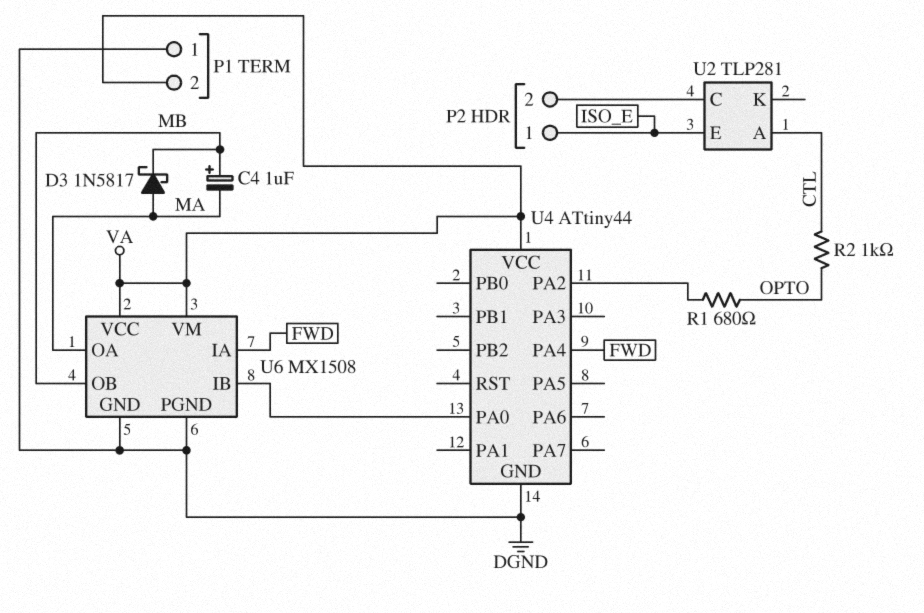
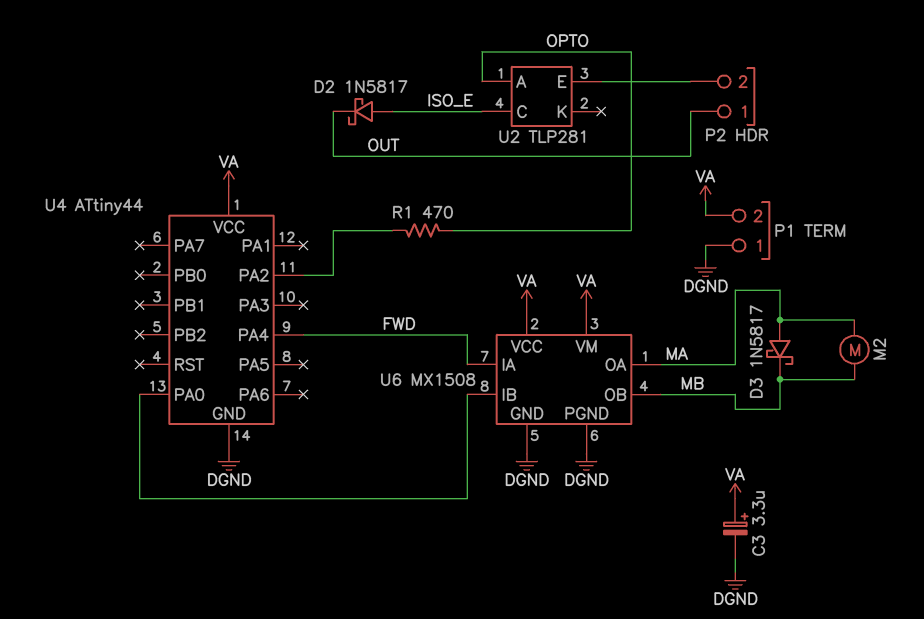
C3: none -> 3.3uF (plus VA, minus DGND)
C4: 1uF (plus MB, minus MA) -> none
D2: none -> schottky 1N5817 (A ISO_E, K OUT)
M2: none -> motor (MA, MB)
P2 pin 1: ISO_E -> OUT
R1: 680 (OPTO, U4/PA2) -> 470 (OPTO, U4/PA2)
R2: 1k (CTL, OPTO) -> none
U2 pin A: CTL -> OPTO
U2 pin C: P2/2 -> ISO_E
U2 pin E: ISO_E -> P2/2

